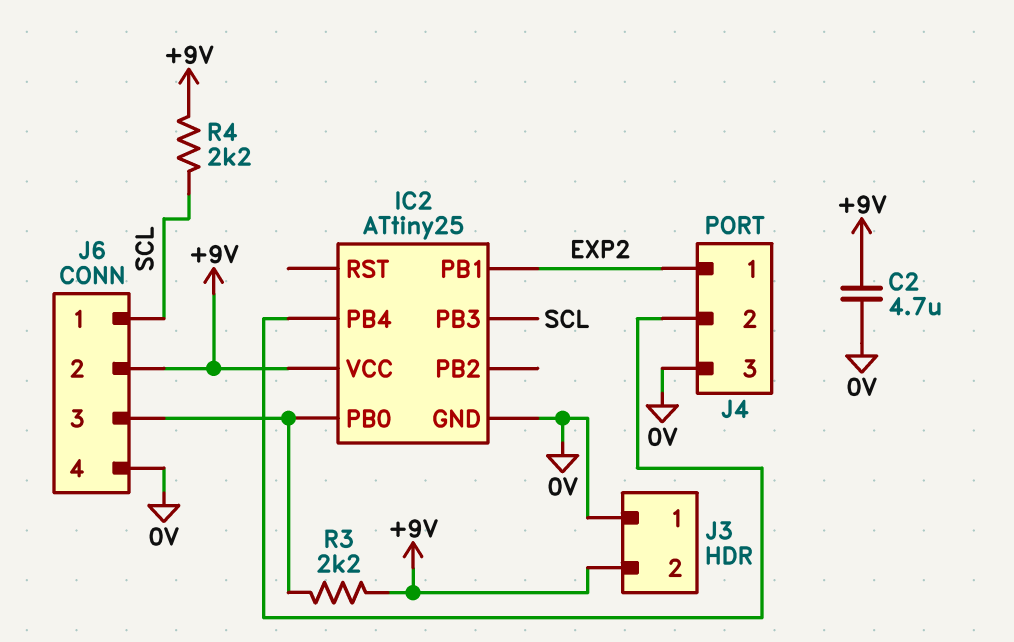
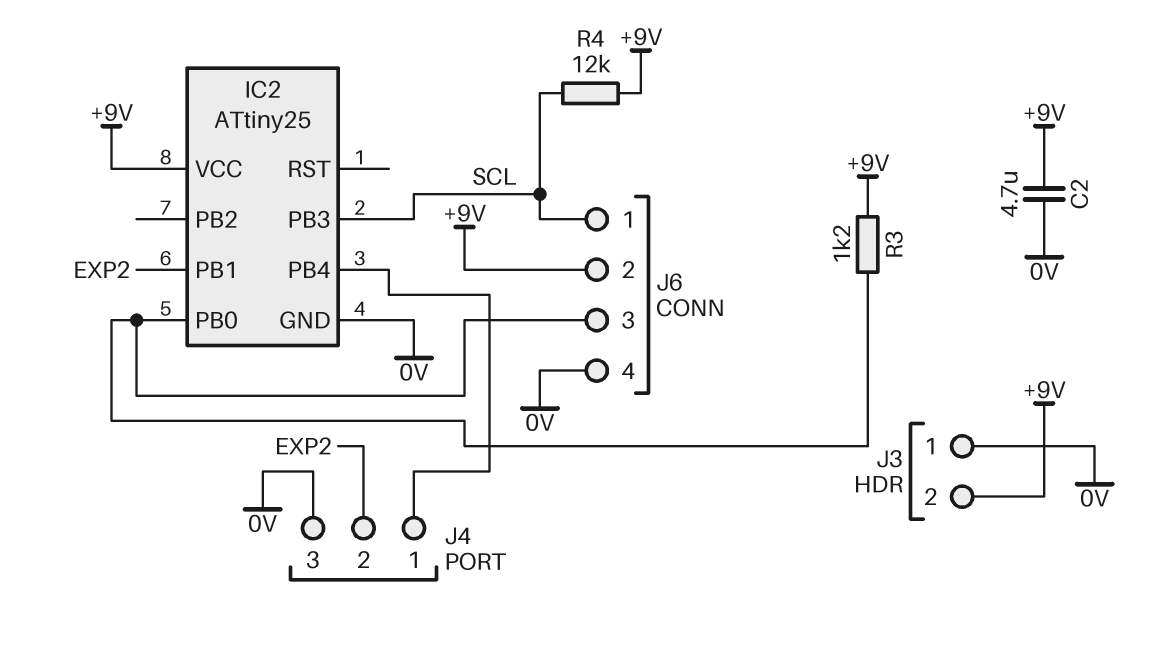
J4 pin 1: EXP2 -> IC2/PB4
J4 pin 2: IC2/PB4 -> EXP2
R3: 2.2k (+9V, IC2/PB0) -> 1.2k (+9V, IC2/PB0)
R4: 2.2k (+9V, SCL) -> 12k (+9V, SCL)

